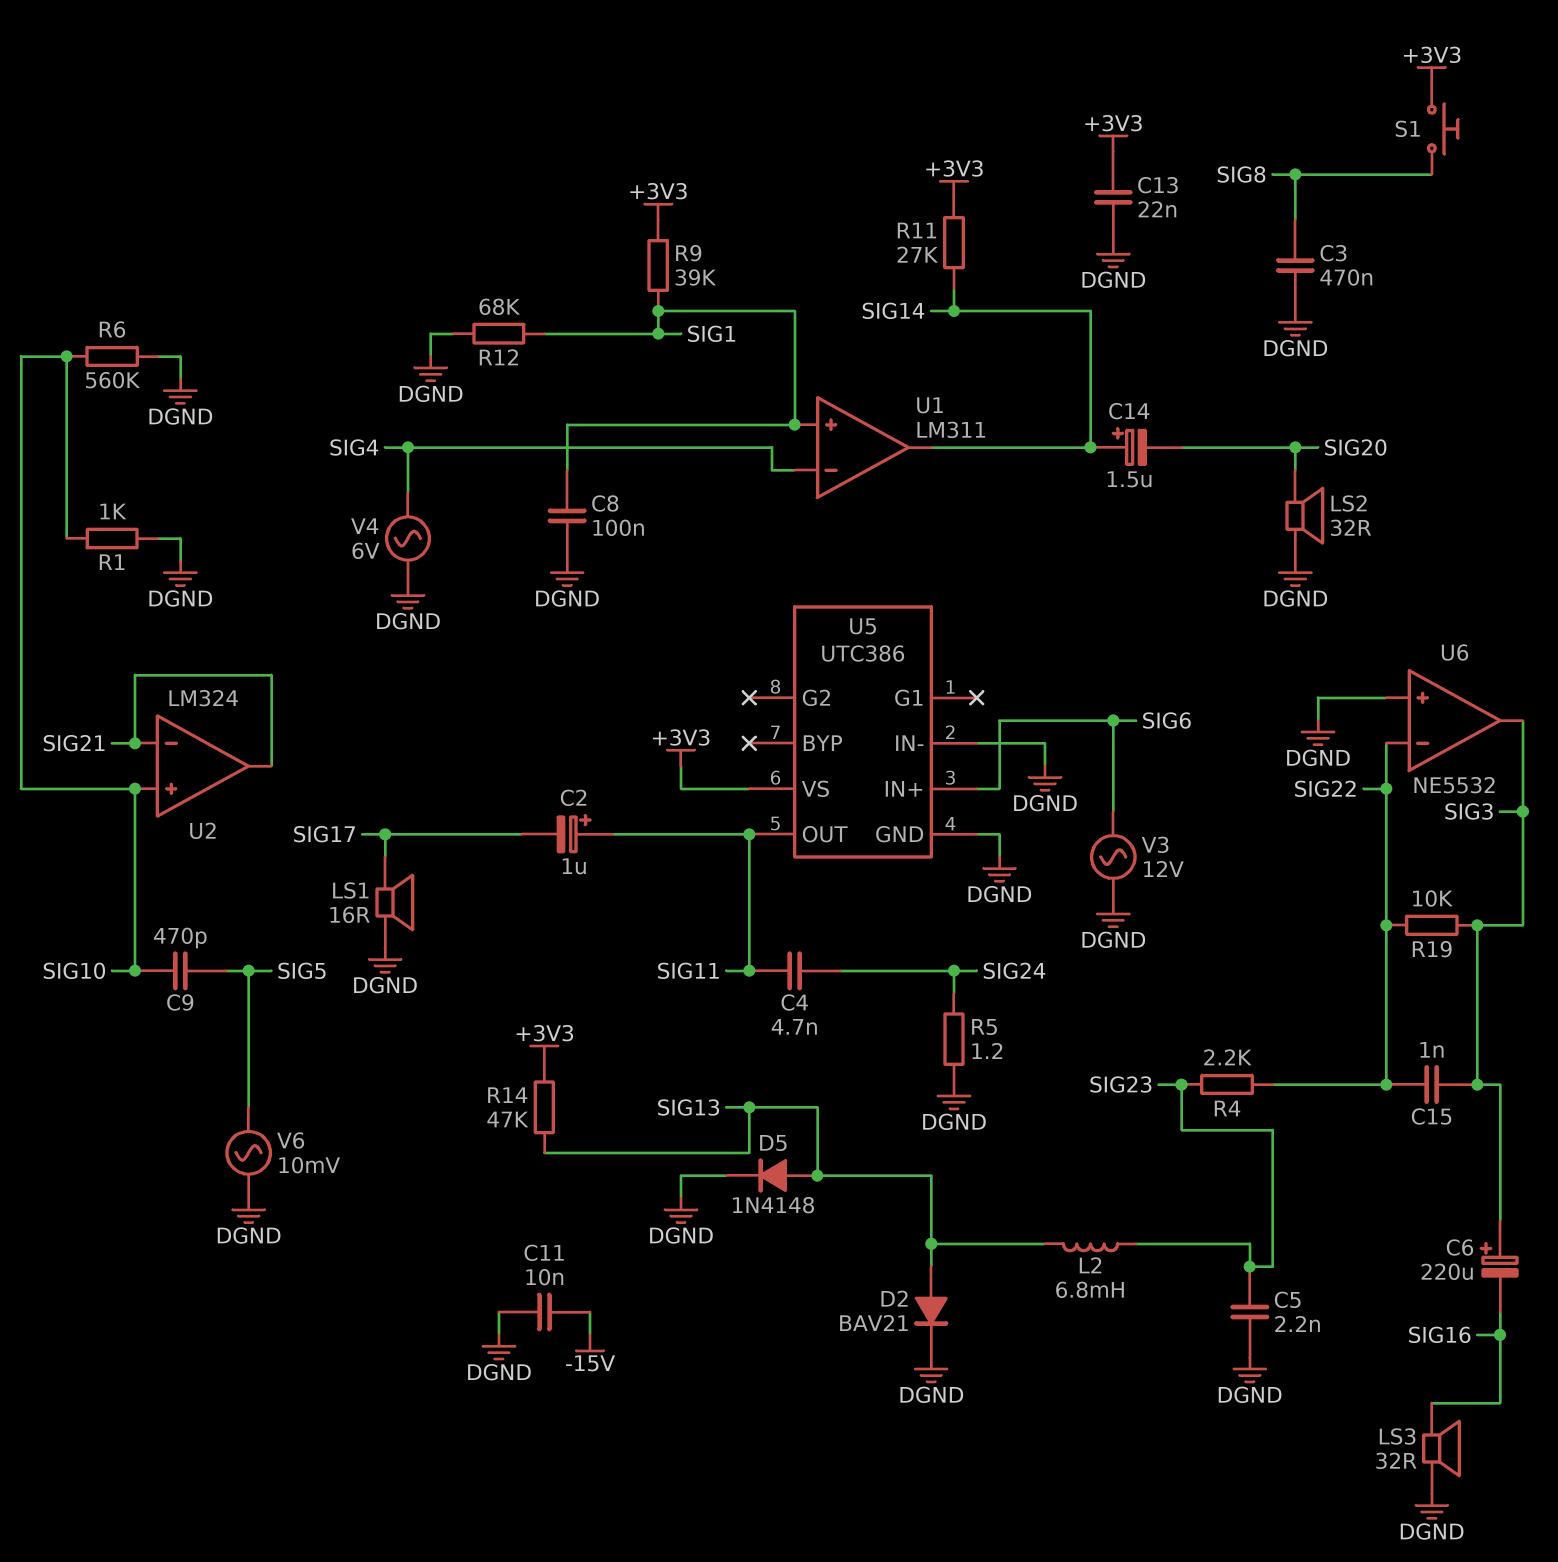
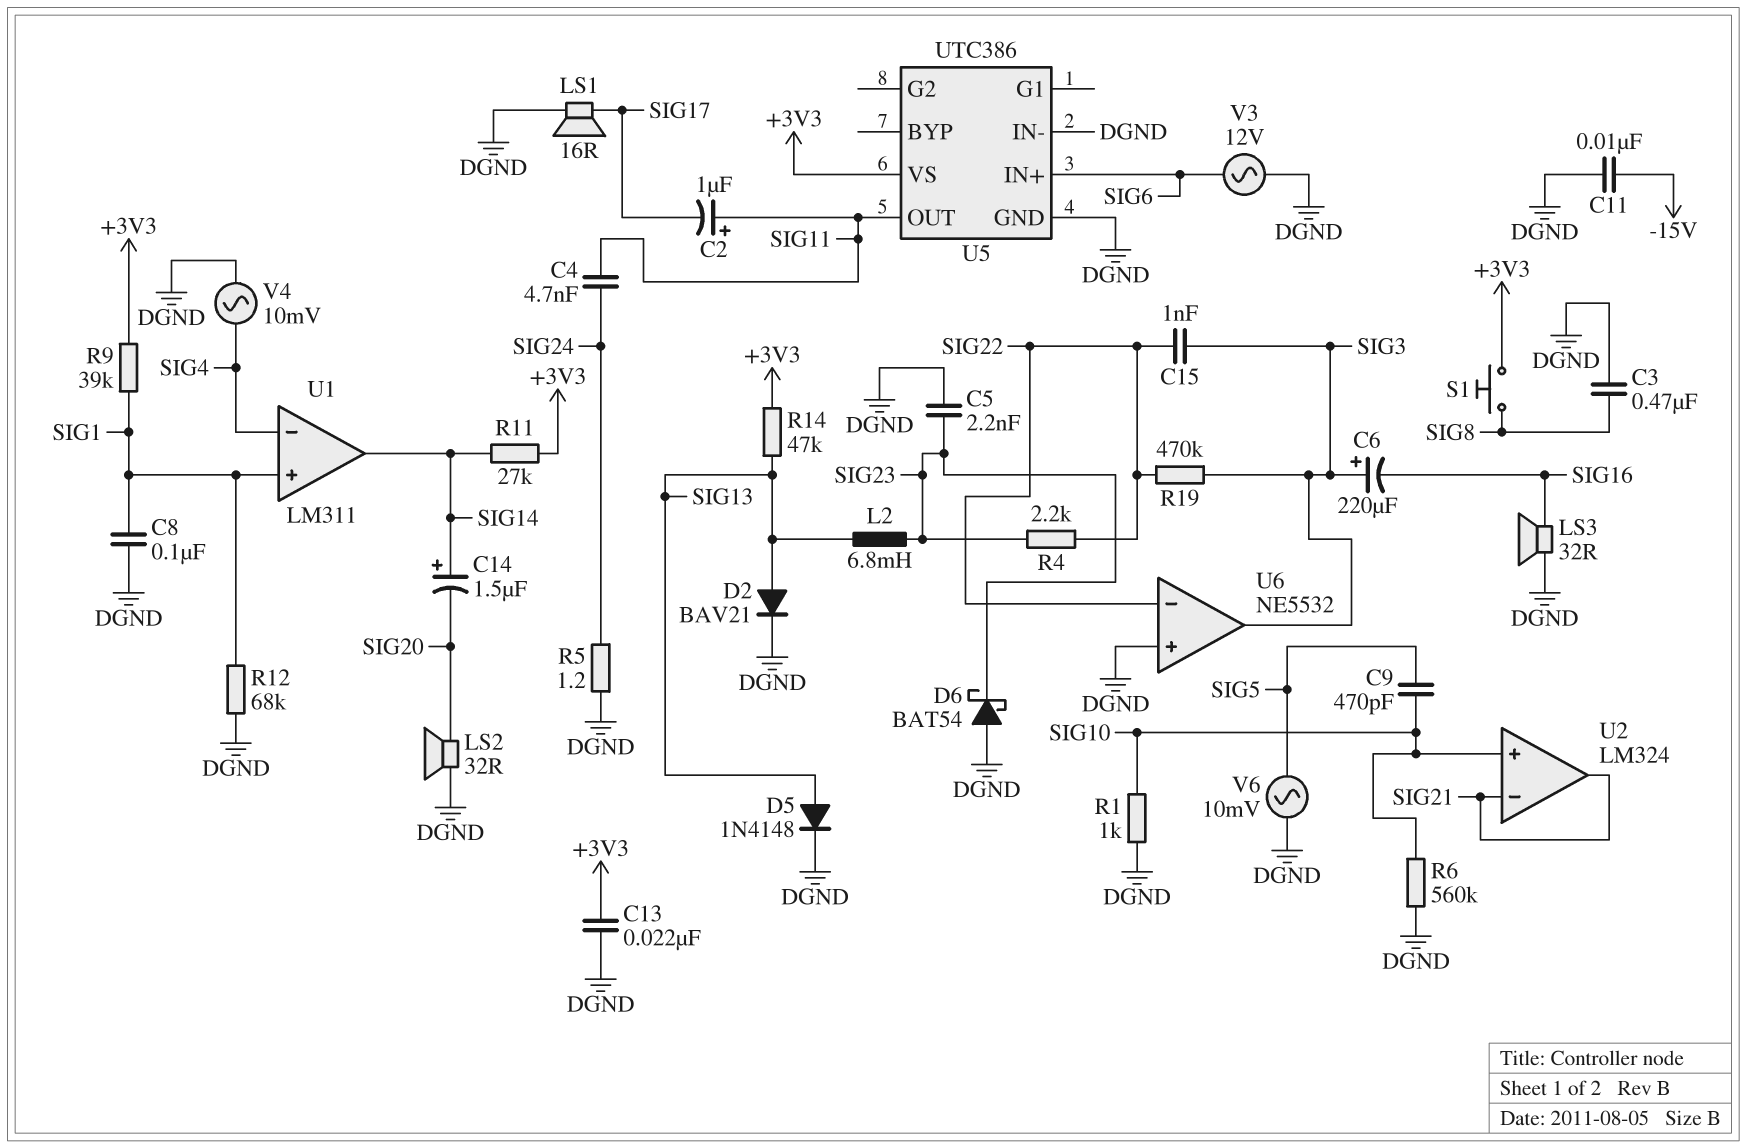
D6: none -> schottky BAT54 (A DGND, K SIG23)
R19: 10k (SIG3, SIG22) -> 470k (SIG3, SIG22)
V4: AC 6V (DGND, SIG4) -> AC 10mV (DGND, SIG4)

